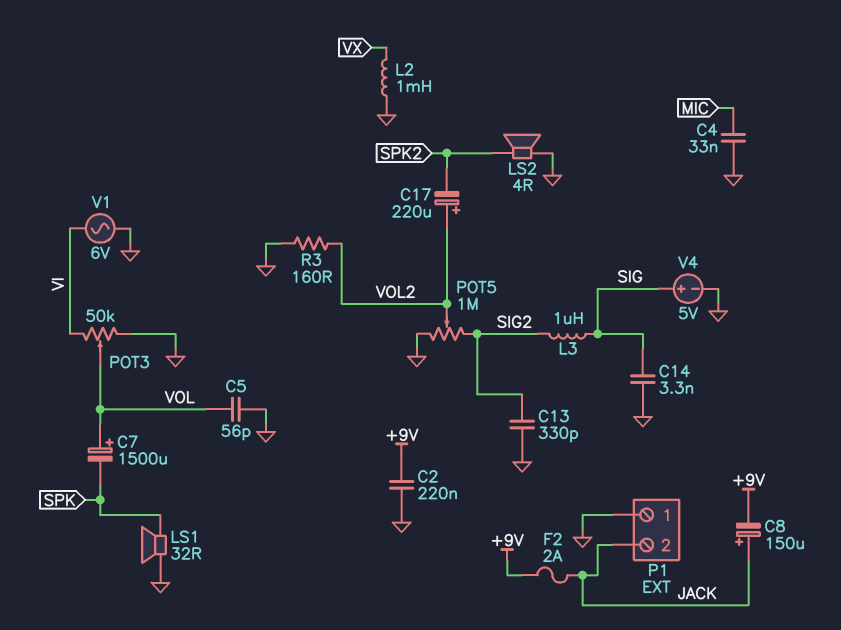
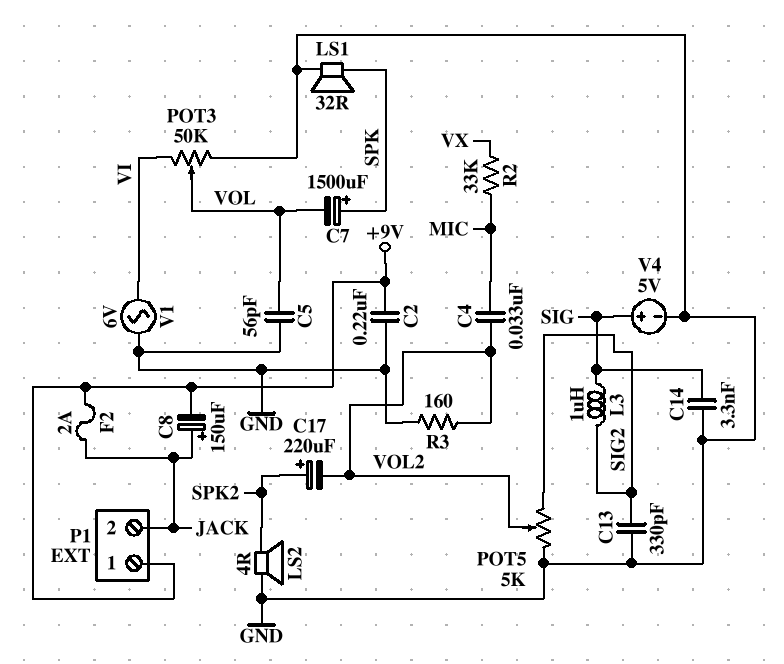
C4: 33nF (GND, MIC) -> 33nF (MIC, VOL2)
C7: 1500uF (plus VOL, minus SPK) -> 1500uF (plus SPK, minus VOL)
C17: 220uF (plus VOL2, minus SPK2) -> 220uF (plus SPK2, minus VOL2)
L2: 1mH (GND, VX) -> none
P1 pin 1: GND -> +9V
POT5: 1M (GND, SIG2, wiper VOL2) -> 5k (GND, SIG2, wiper VOL2)
R2: none -> 33k (MIC, VX)

